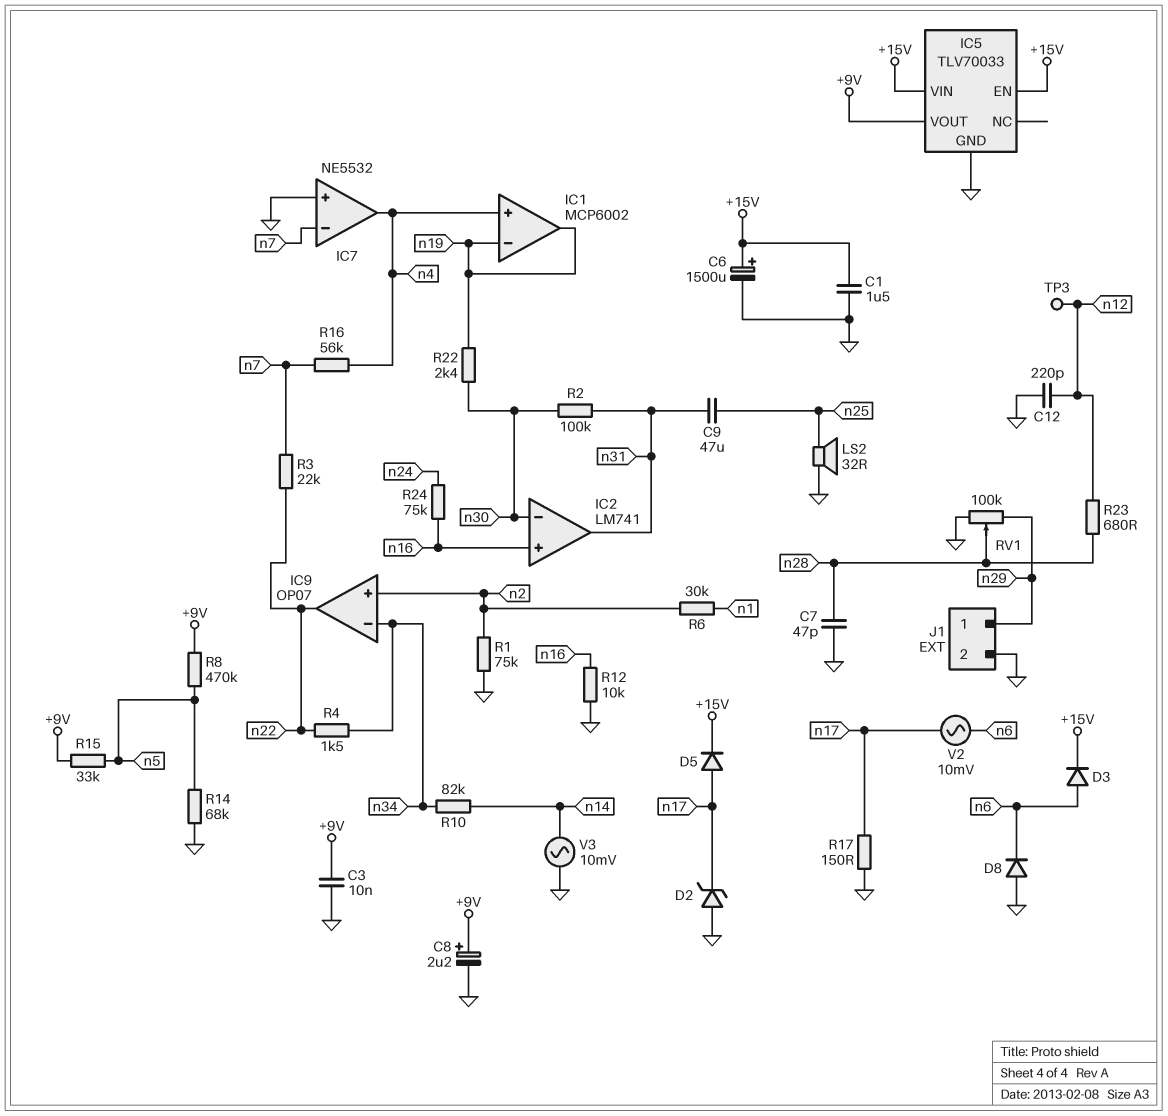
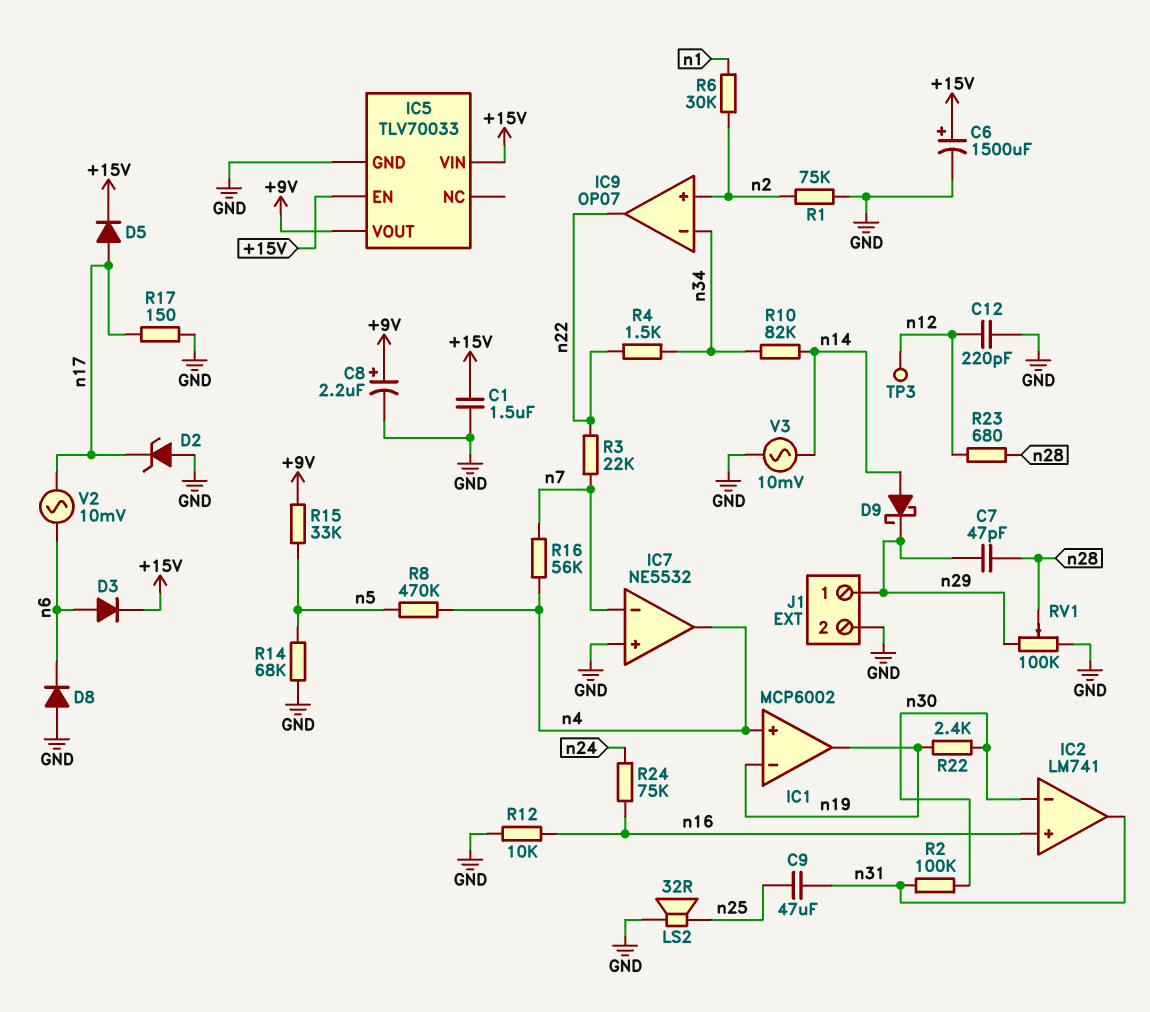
C3: 10nF (+9V, GND) -> none
C7: 47pF (GND, n28) -> 47pF (n28, n29)
D9: none -> schottky (A n14, K n29)
R8: 470k (+9V, n5) -> 470k (n4, n5)

